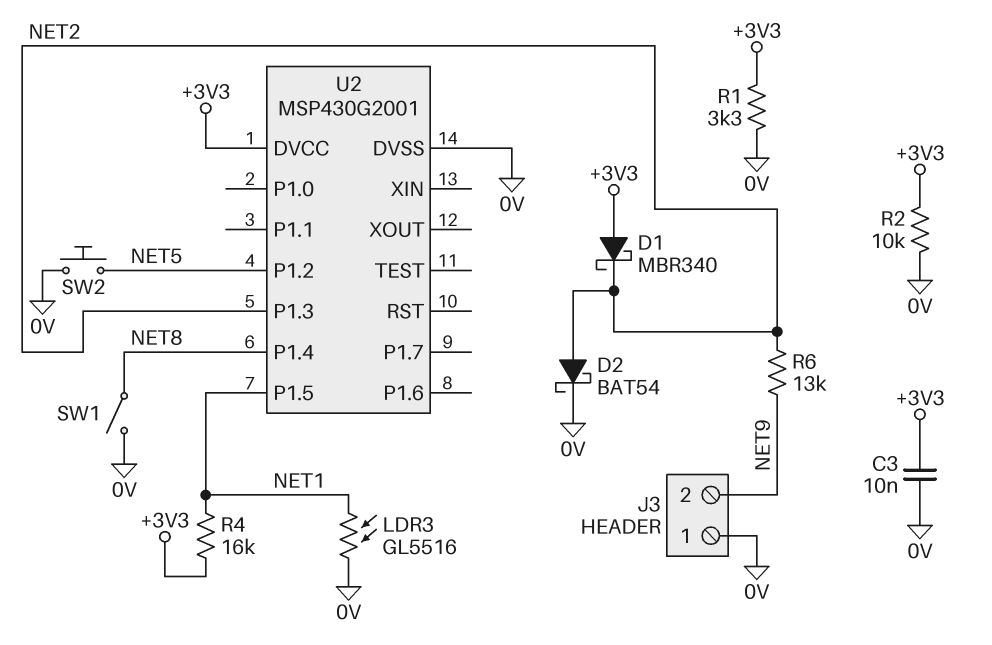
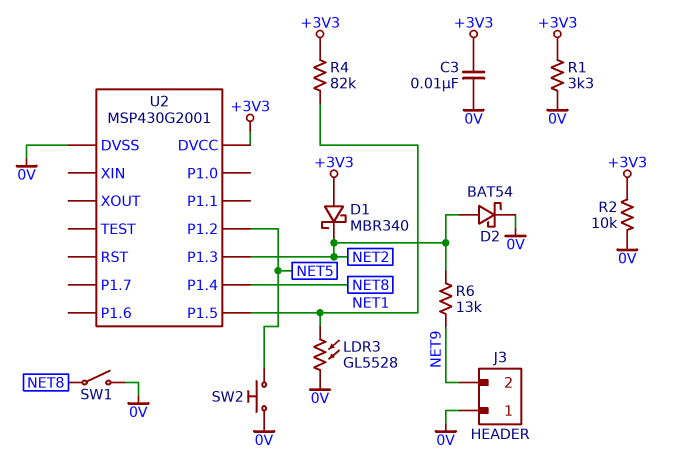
LDR3: GL5516 (0V, NET1) -> GL5528 (0V, NET1)
R4: 16k (+3V3, NET1) -> 82k (+3V3, NET1)

